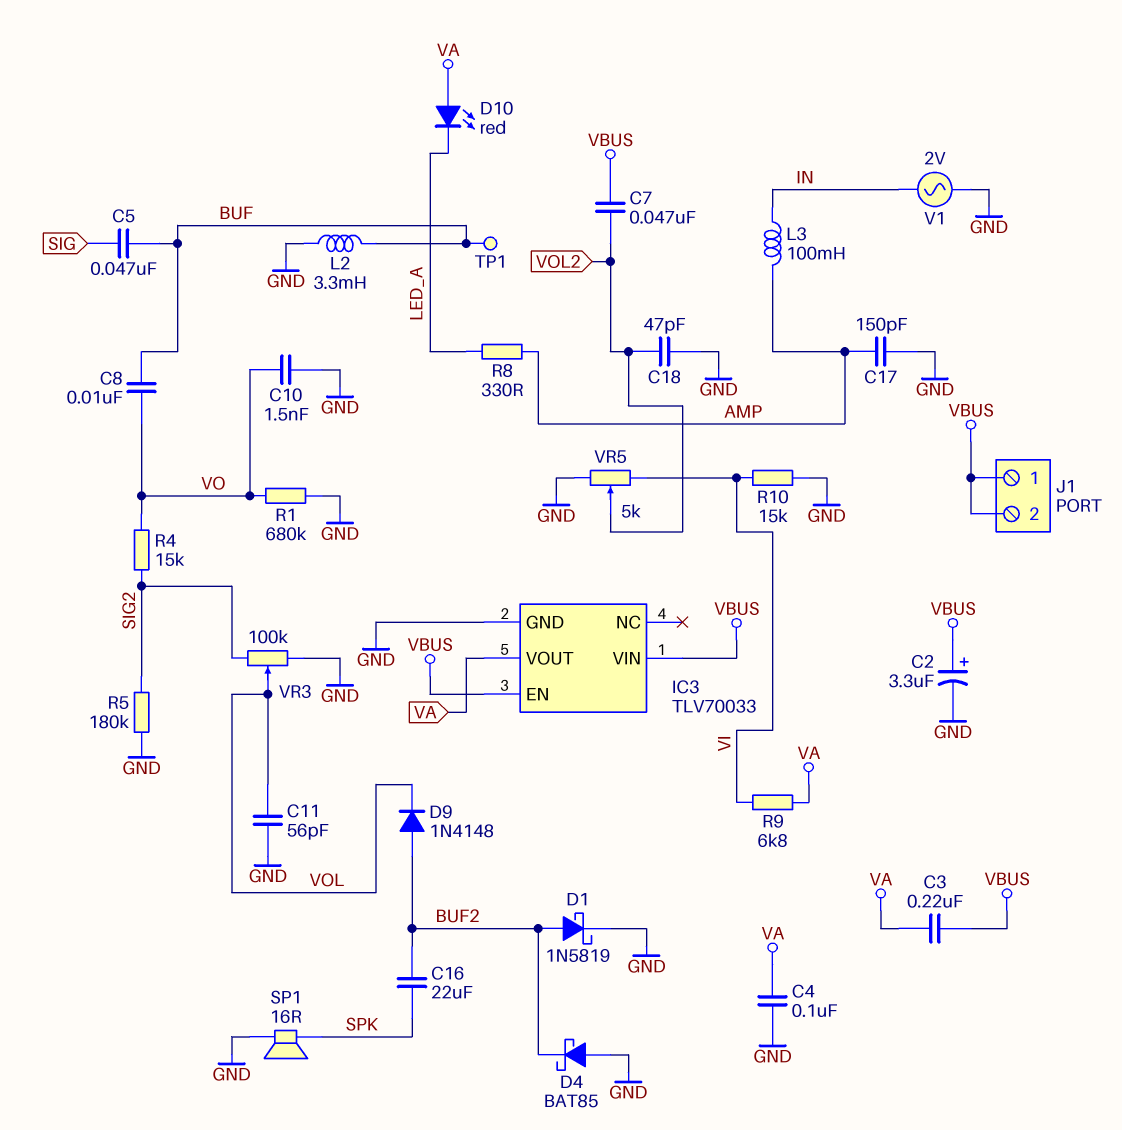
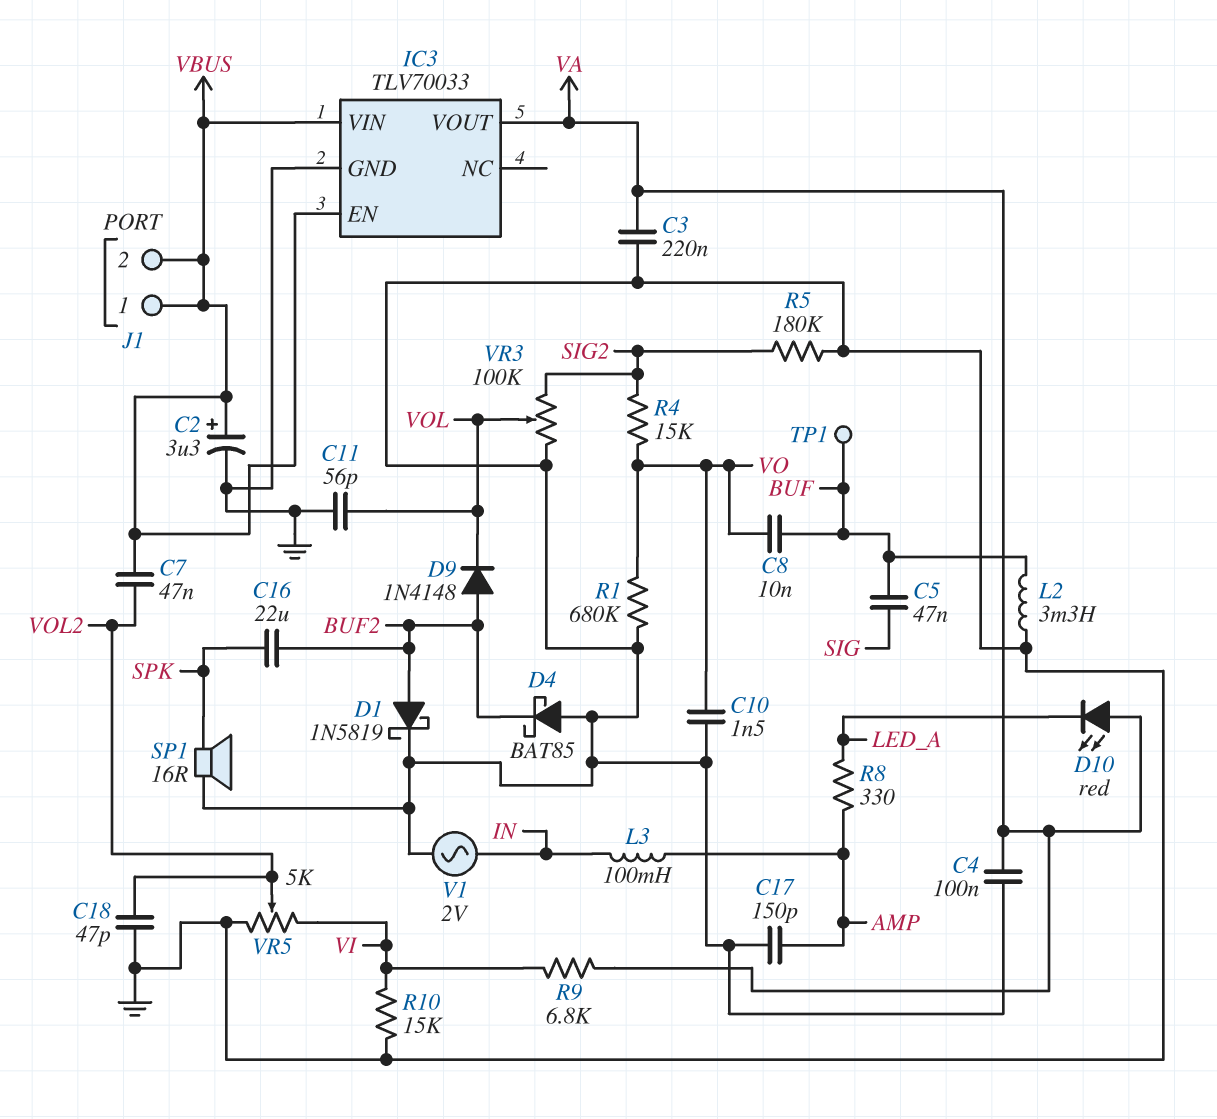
C3: 220nF (VA, VBUS) -> 220nF (GND, VA)

